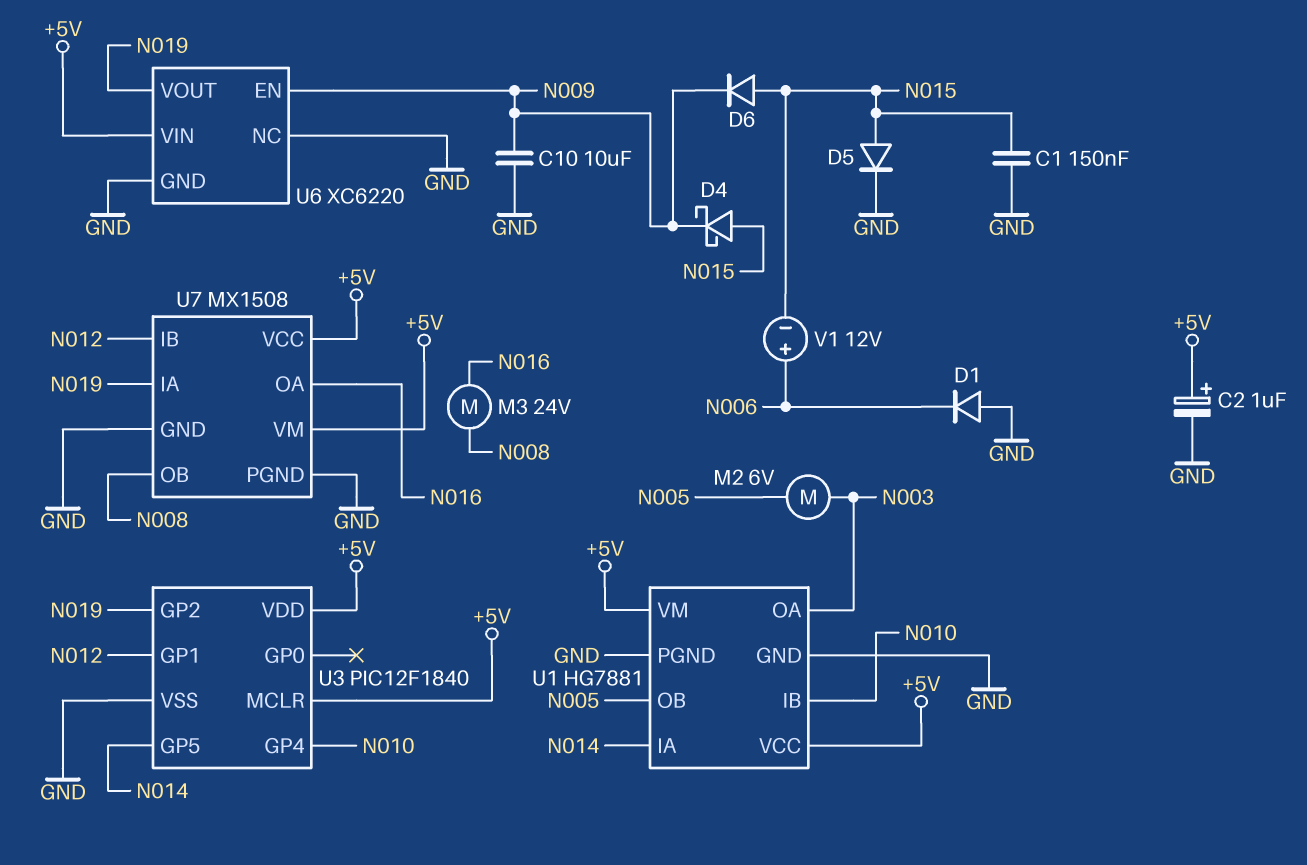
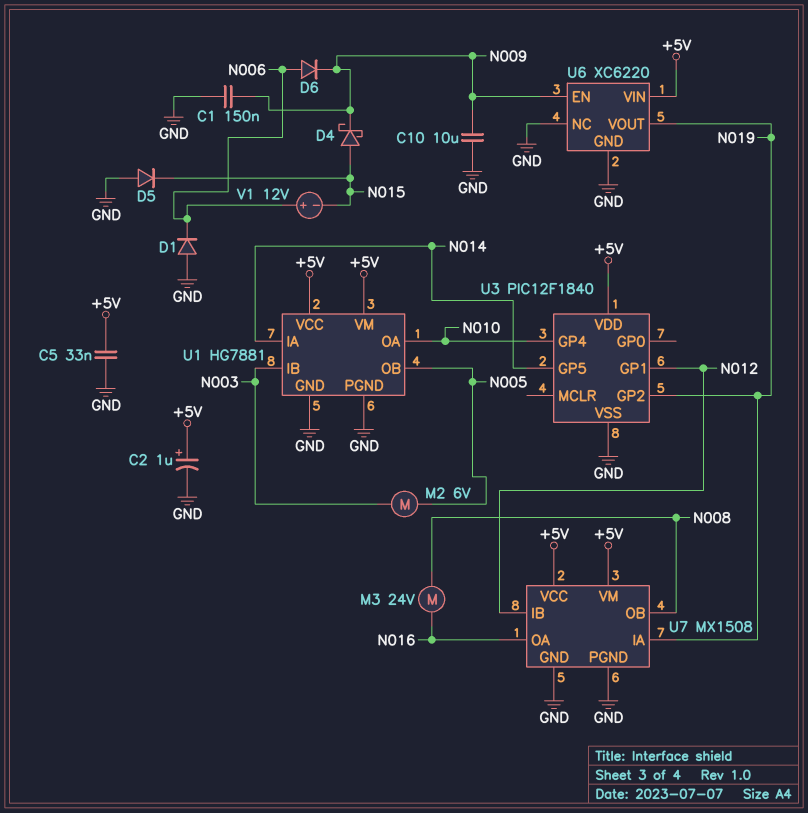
C1: 150nF (GND, N015) -> 150nF (GND, N009)
C5: none -> 33nF (+5V, GND)
D5: diode (A N015, K GND) -> diode (A GND, K N015)
D6: diode (A N015, K N009) -> diode (A N006, K N009)
U1 pin IB: N010 -> N003
U1 pin OA: N003 -> N010
U3 pin MCLR: +5V -> none

